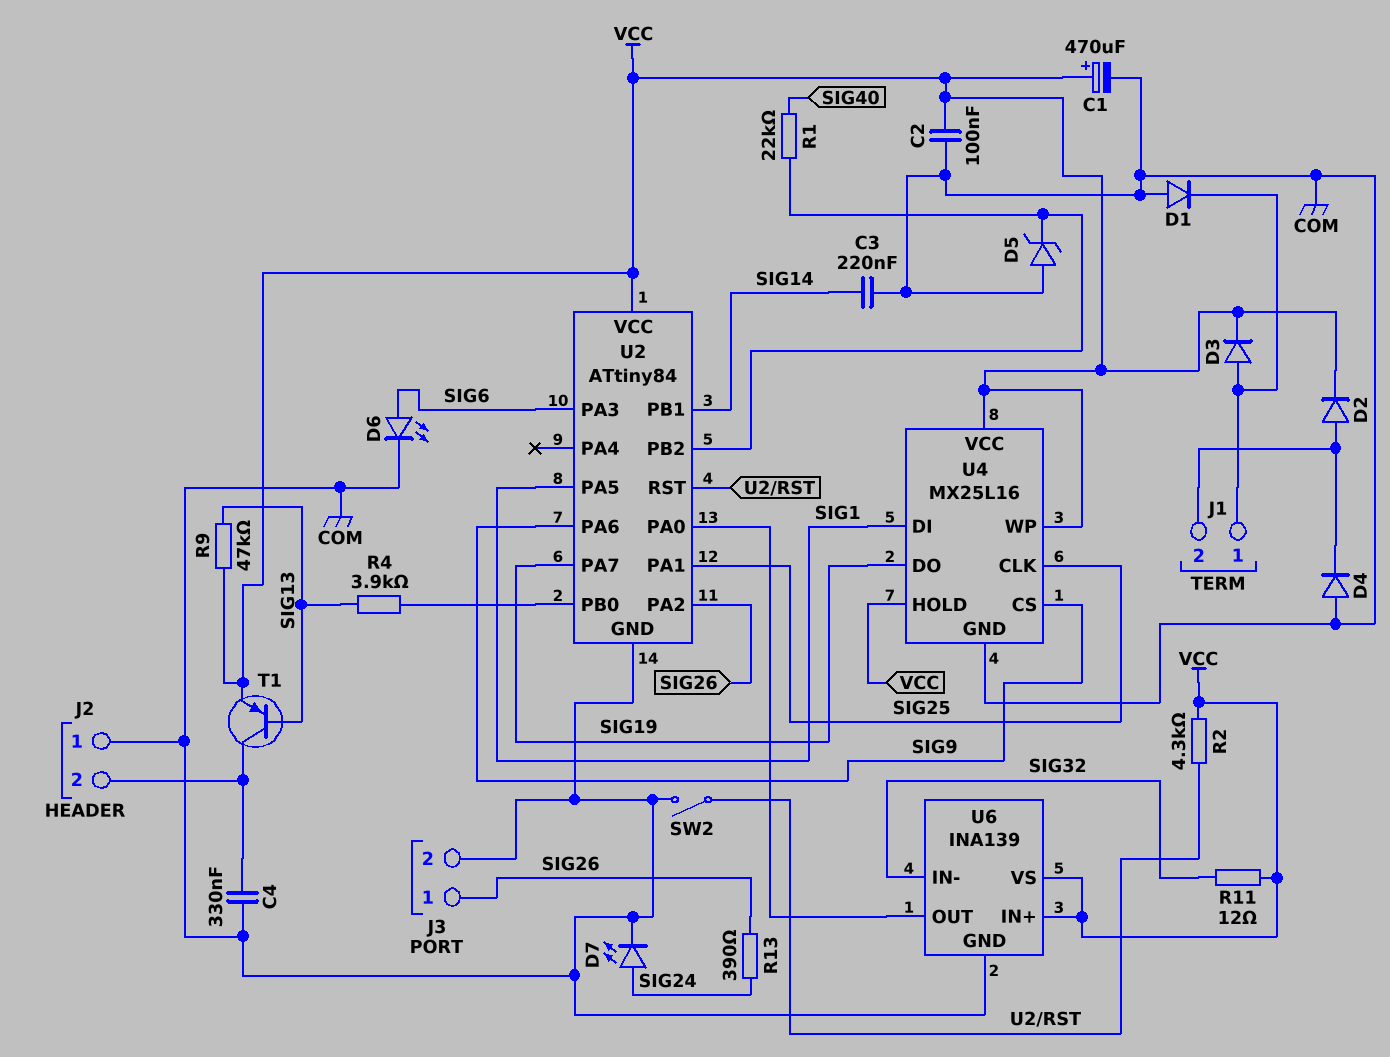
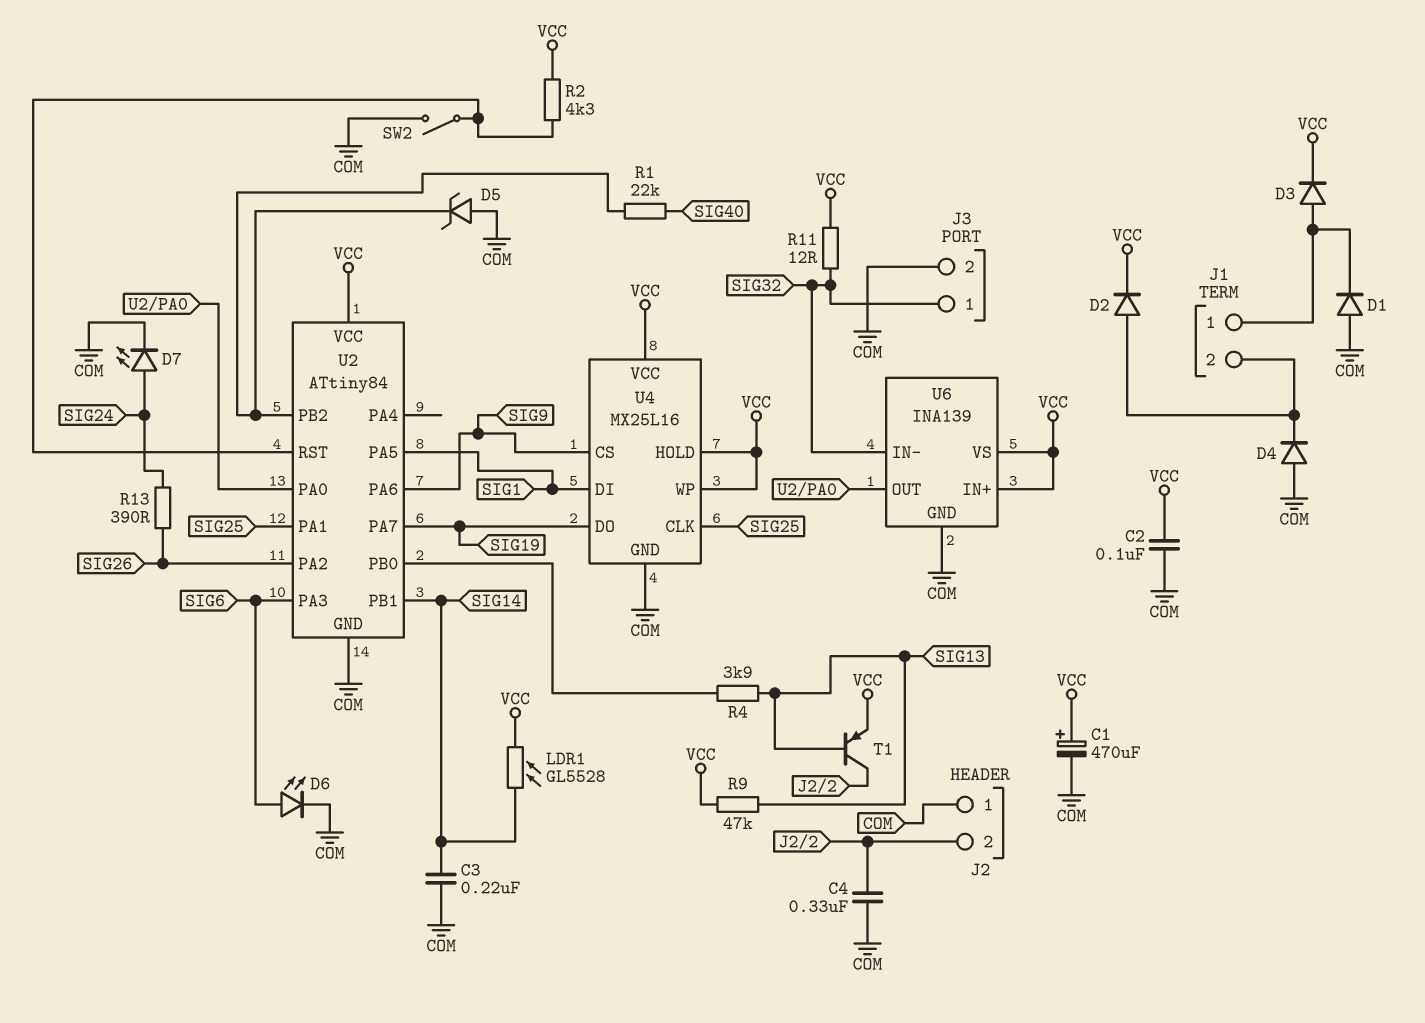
J3 pin 1: SIG26 -> SIG32
LDR1: none -> GL5528 (SIG14, VCC)

